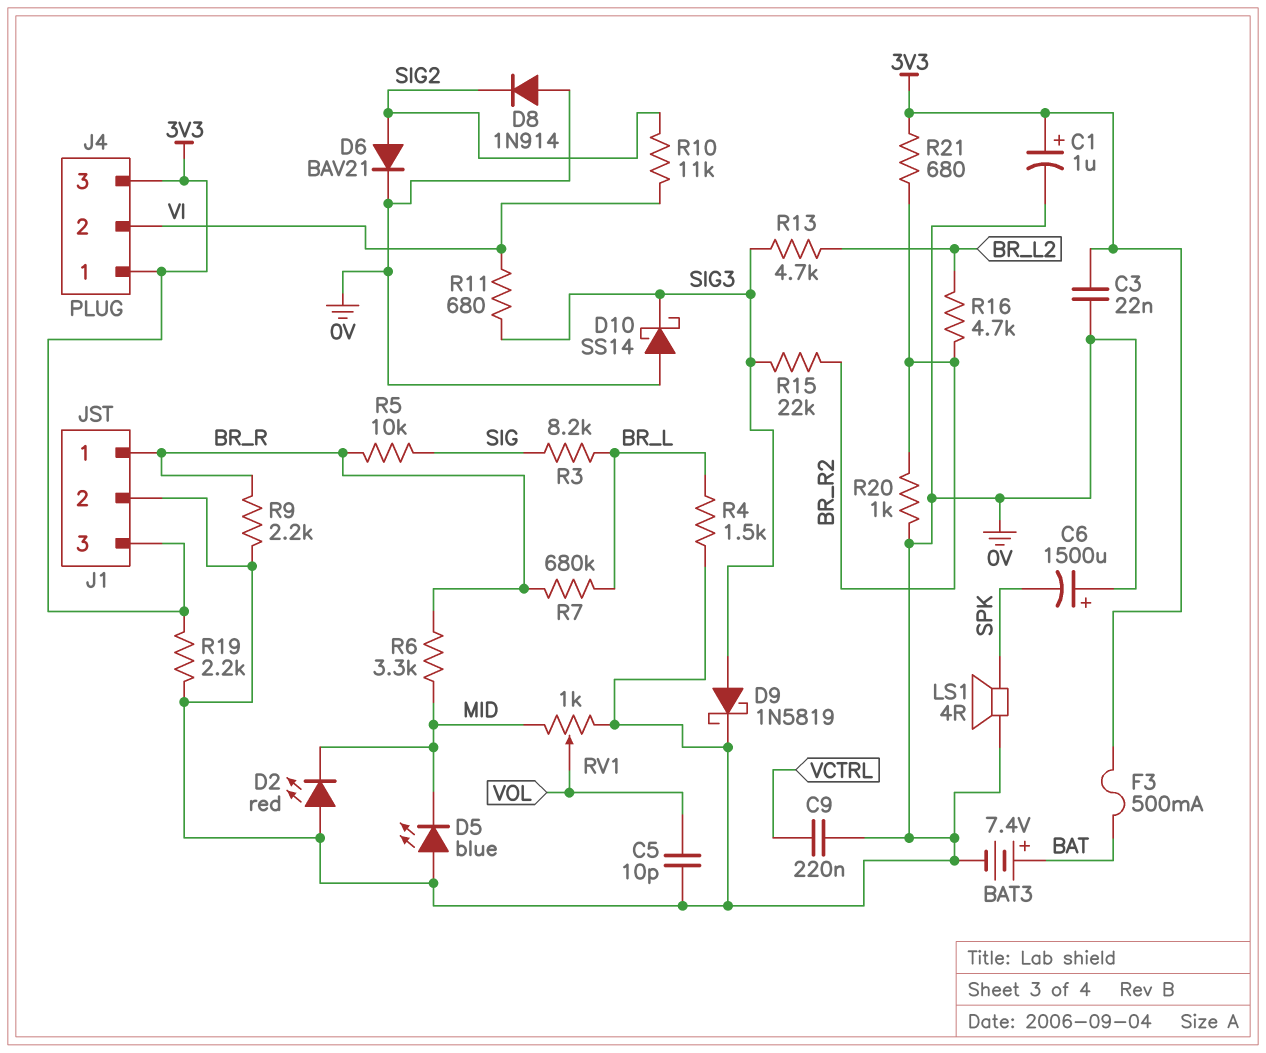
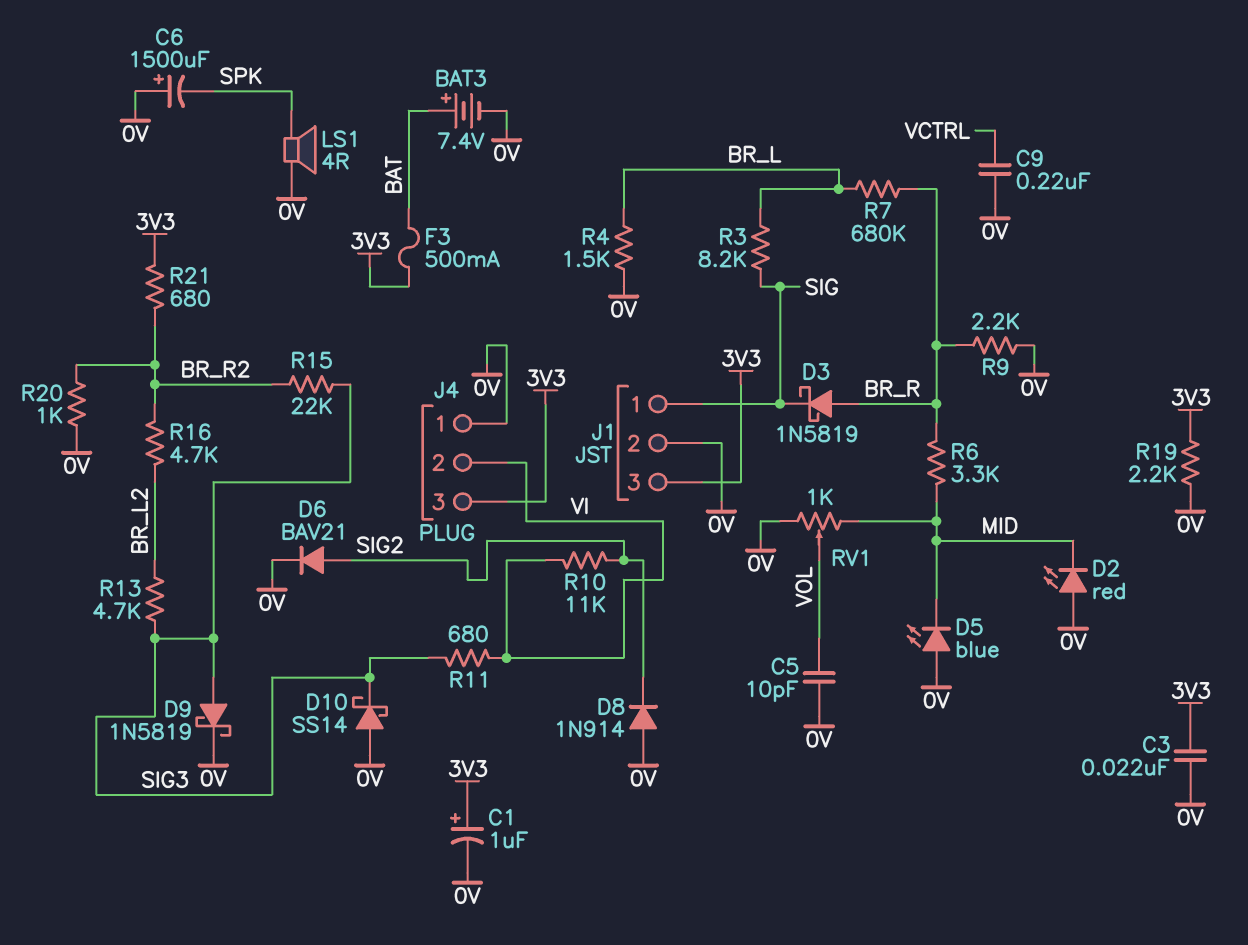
D3: none -> schottky 1N5819 (A BR_R, K SIG)
J1 pin 1: BR_R -> SIG
J4 pin 1: 3V3 -> 0V
R5: 10k (BR_R, SIG) -> none

